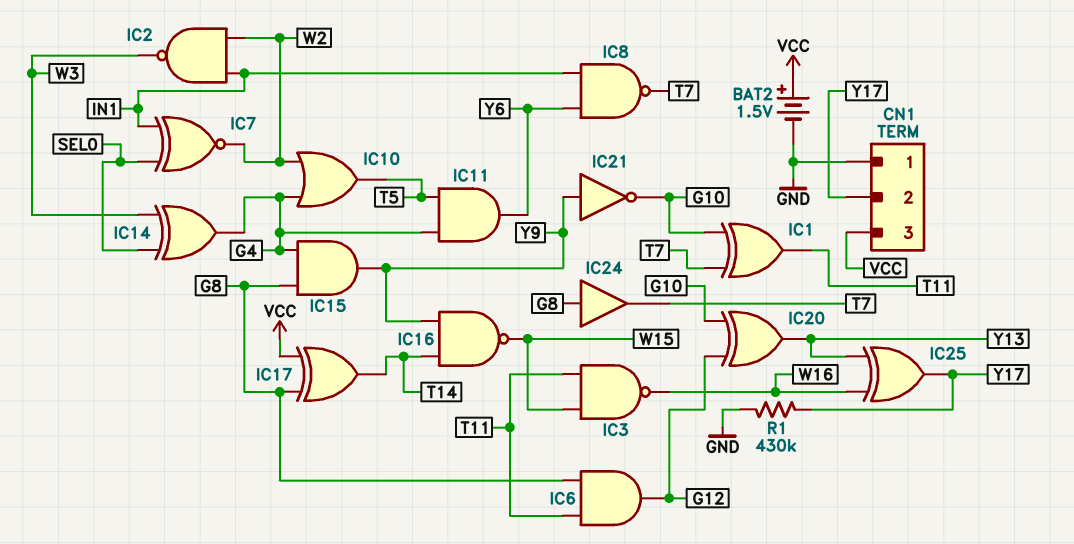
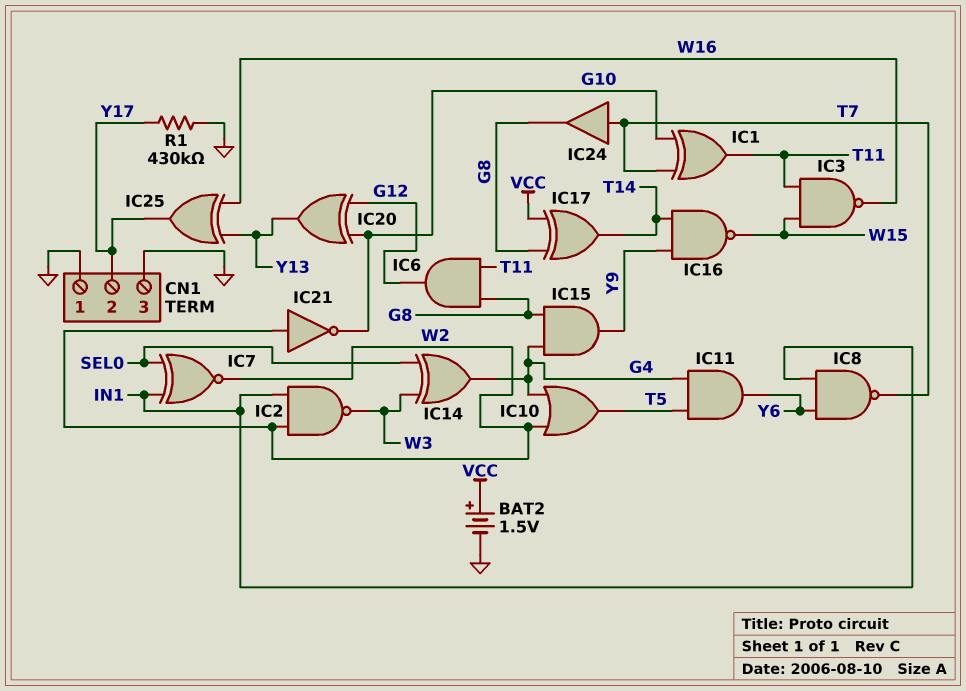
CN1 pin 3: VCC -> GND
IC21: NOT (in Y9, out G10) -> NOT (in W2, out G10)
IC24: buffer (in G8, out T7) -> buffer (in T7, out G8)

